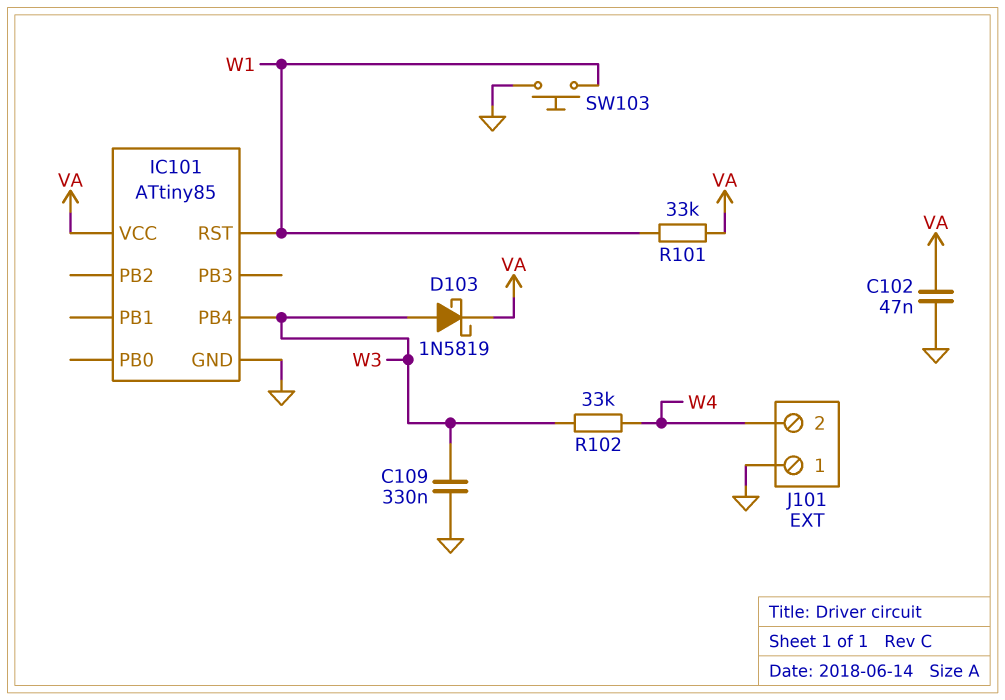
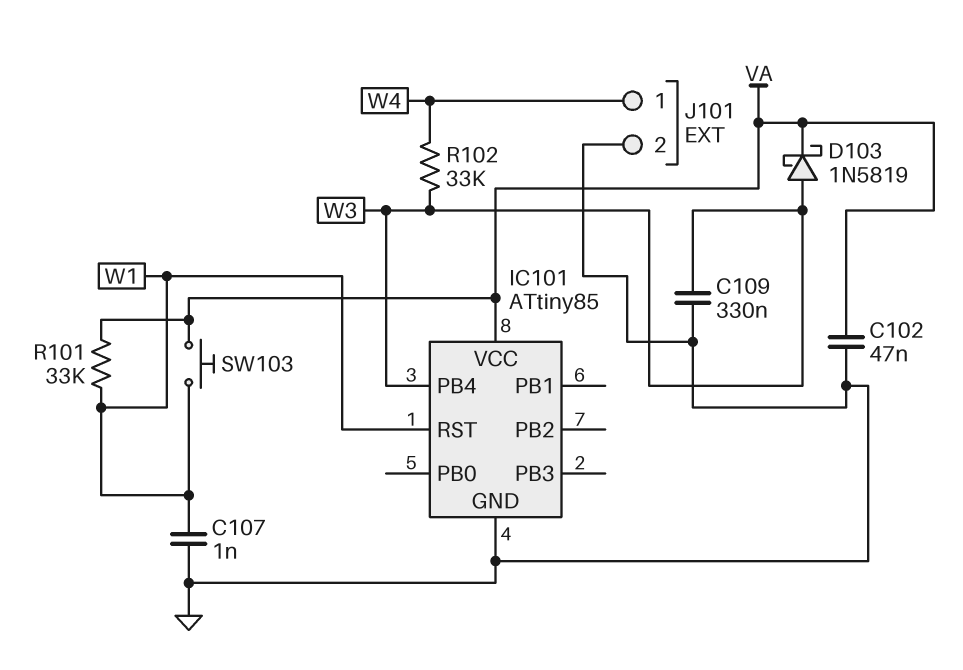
C107: none -> 1nF (GND, W1)
J101 pin 1: GND -> W4
J101 pin 2: W4 -> GND
SW103: button (GND, W1) -> button (VA, W1)

